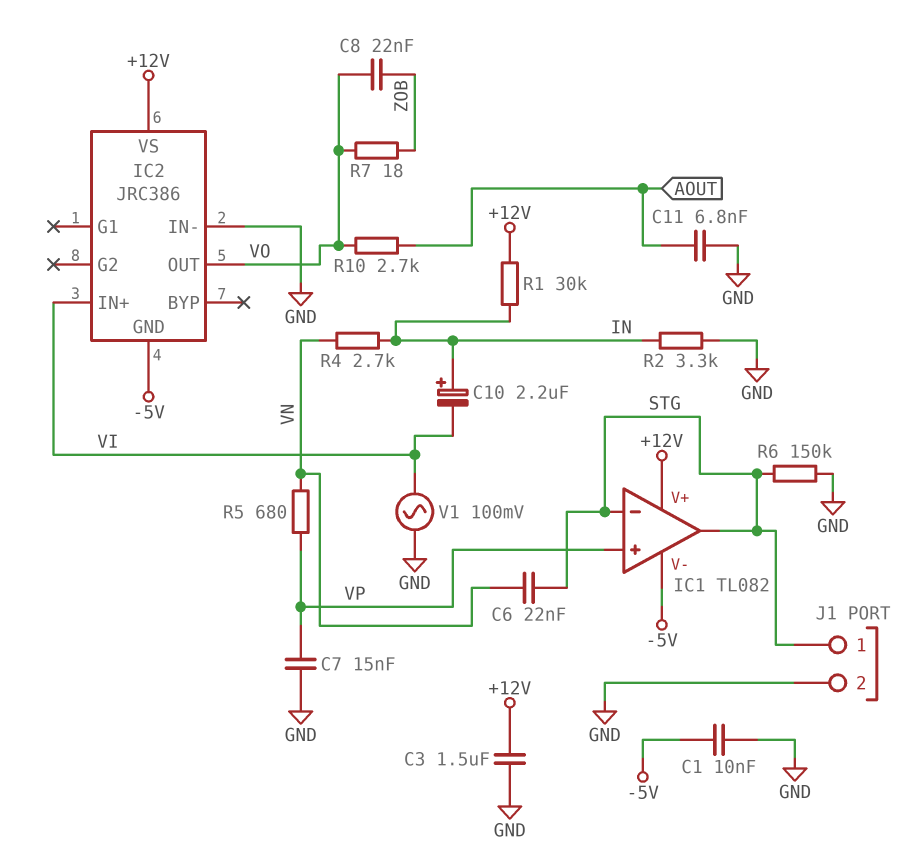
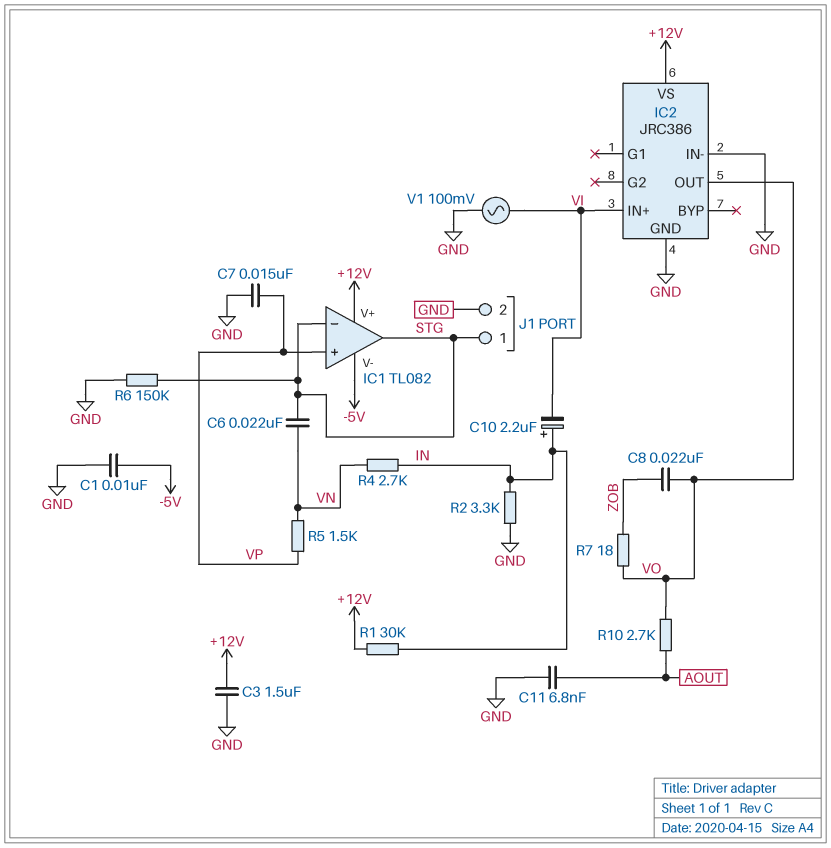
IC2 pin GND: -5V -> GND
R5: 680 (VN, VP) -> 1.5k (VN, VP)

